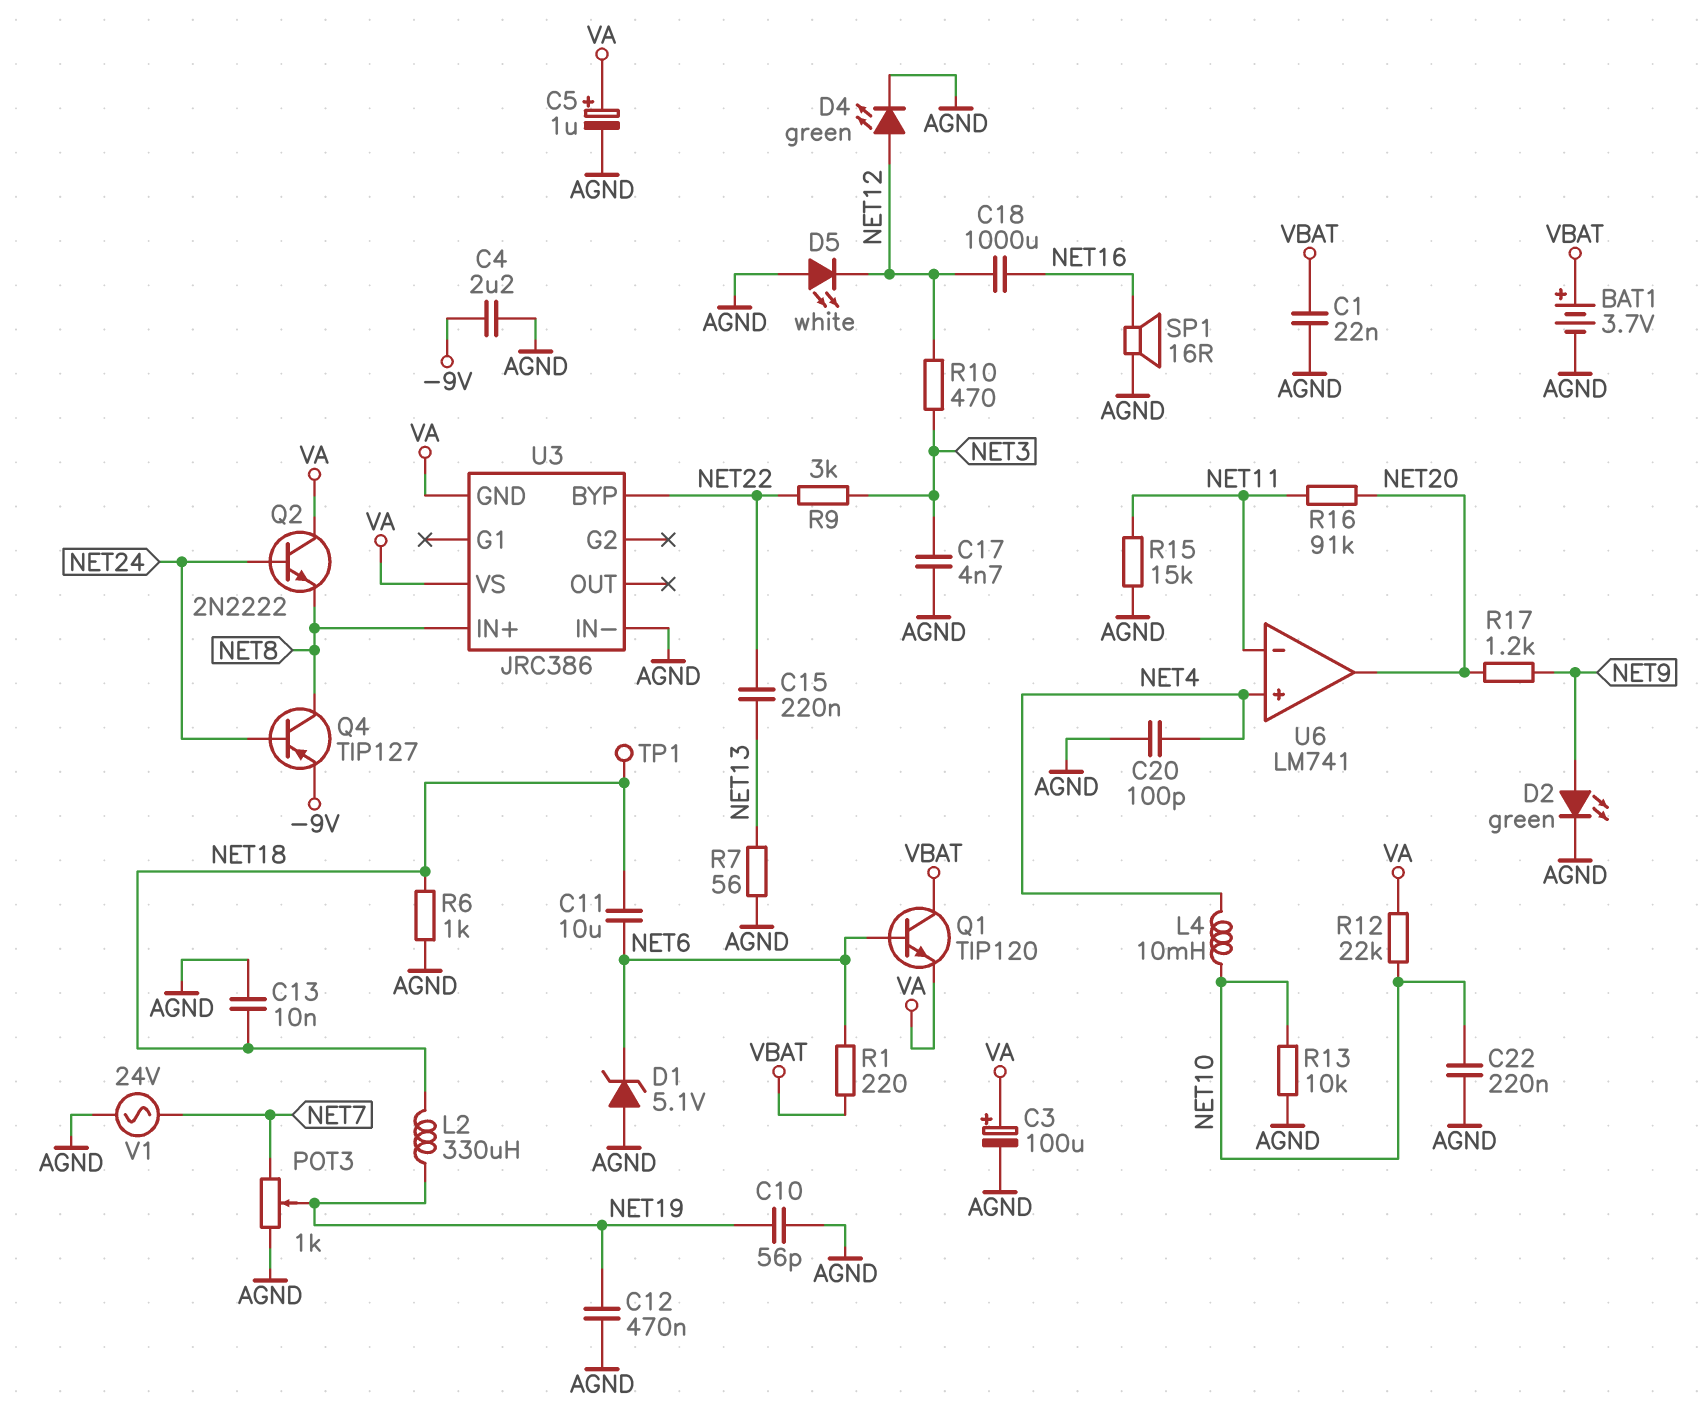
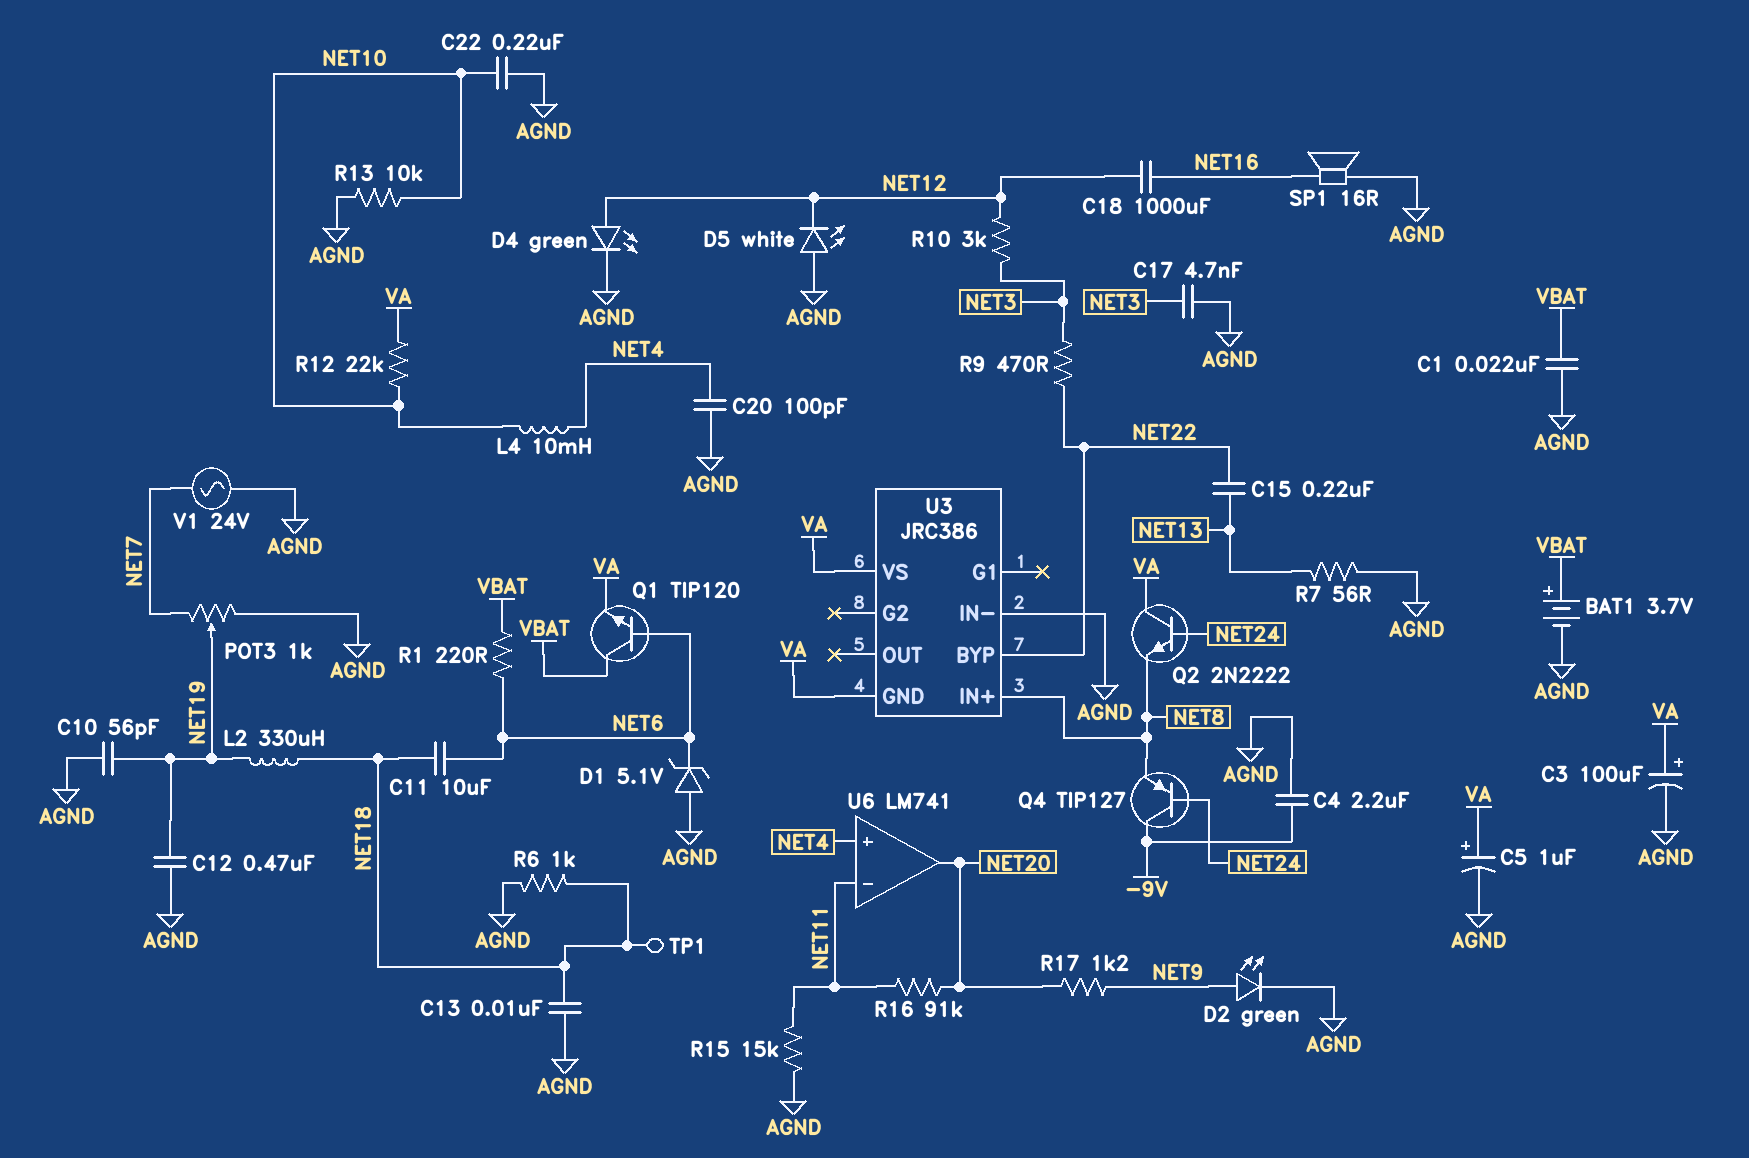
Q4: PNP TIP127 (B NET24, C NET8, E -9V) -> PNP TIP127 (B NET24, C -9V, E NET8)
R9: 3k (NET3, NET22) -> 470 (NET3, NET22)
R10: 470 (NET3, NET12) -> 3k (NET3, NET12)

